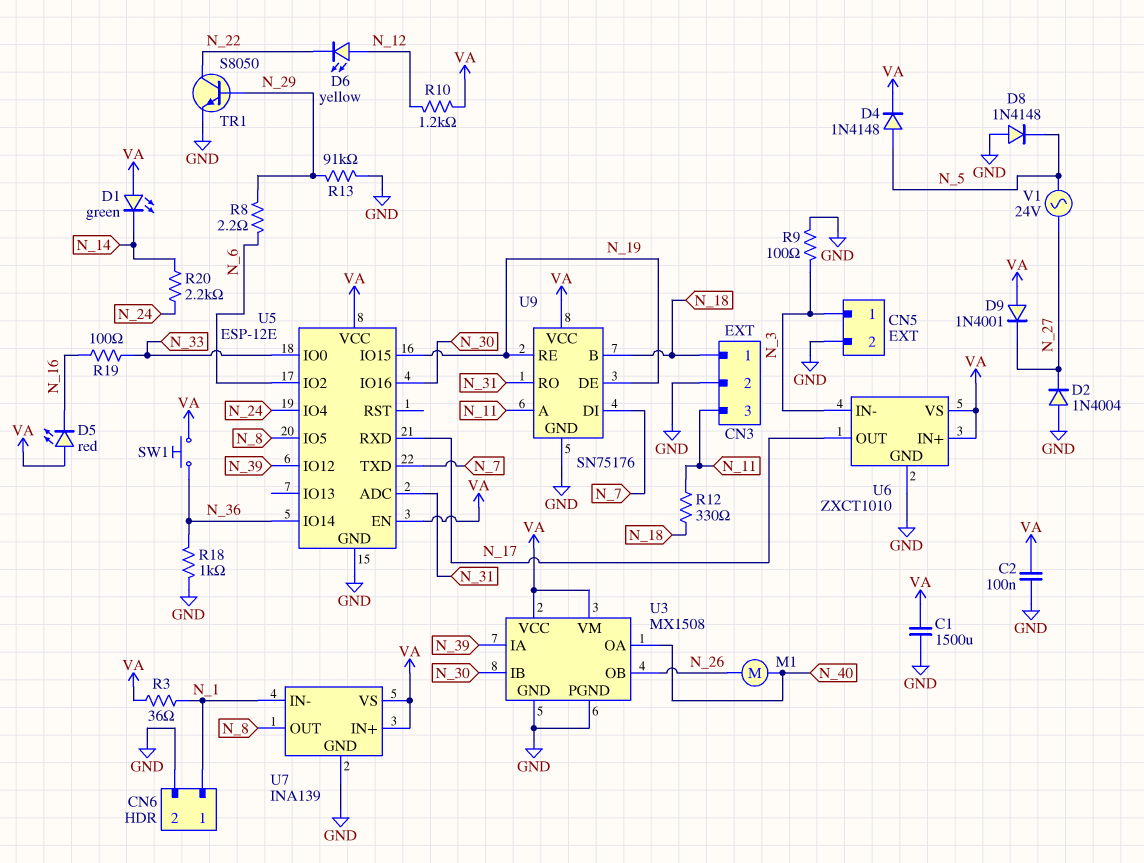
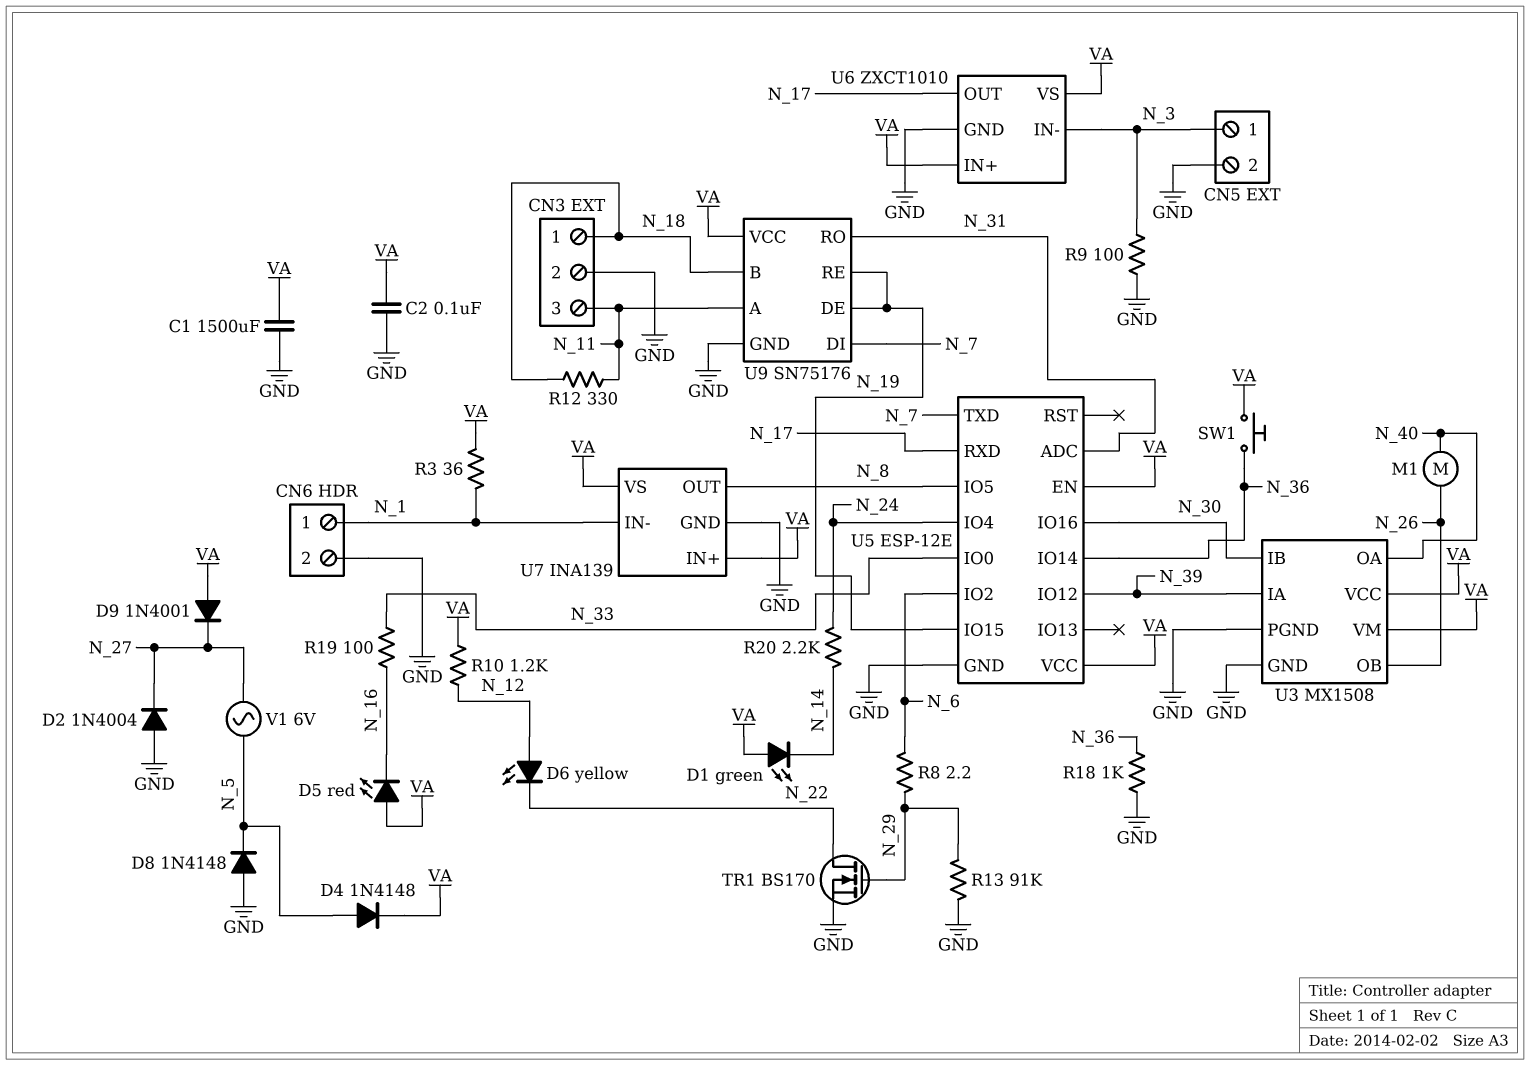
TR1: NPN S8050 (B N_29, C N_22, E GND) -> NMOS BS170 (G N_29, D N_22, S GND)
V1: AC 24V (N_5, N_27) -> AC 6V (N_5, N_27)

